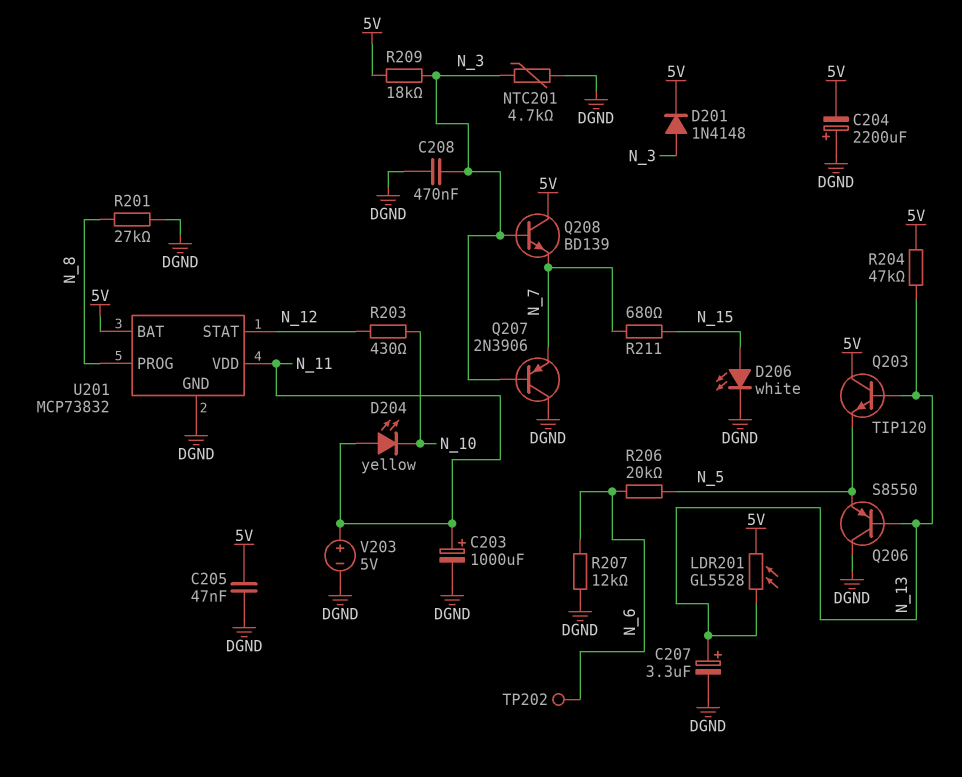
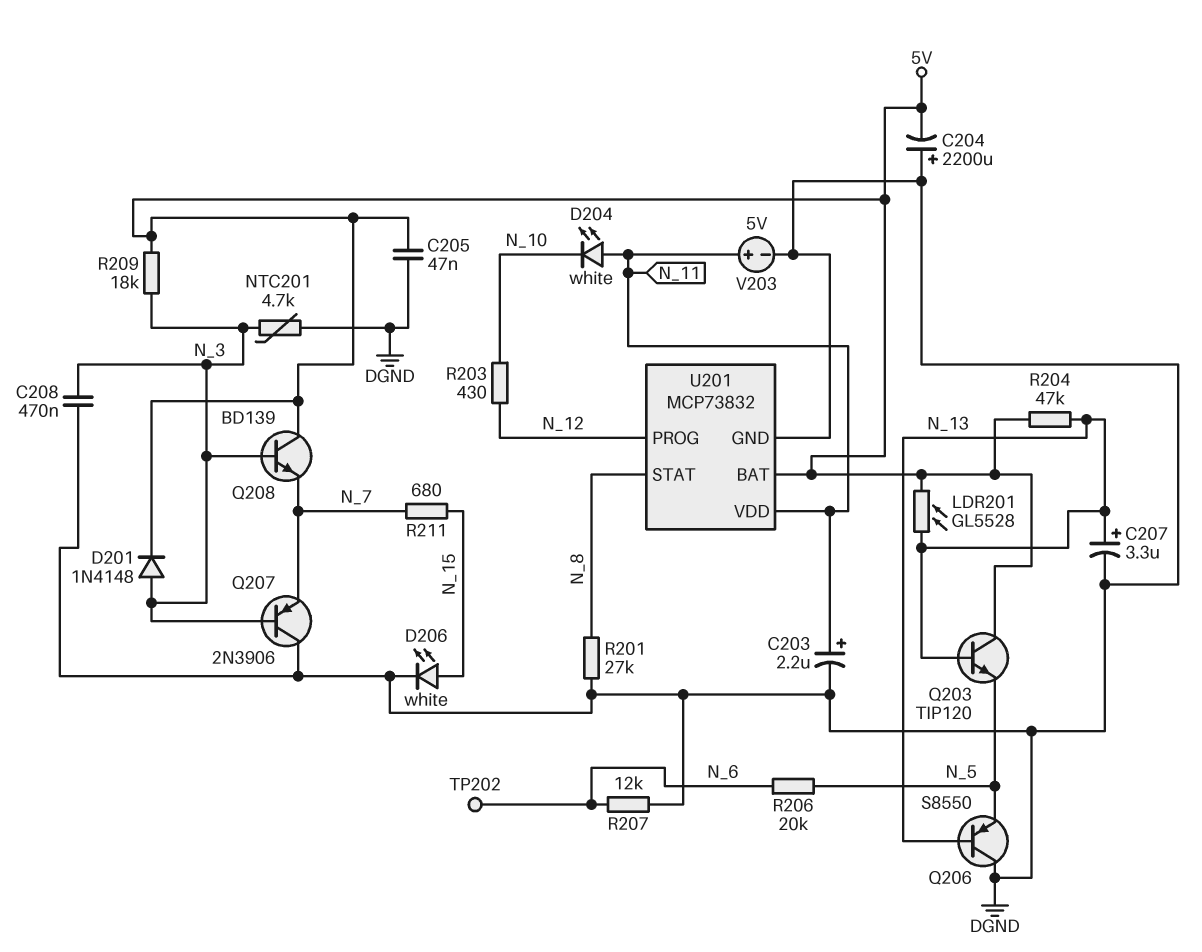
C203: 1000uF (plus N_11, minus DGND) -> 2.2uF (plus N_11, minus DGND)
D204: LED yellow (A N_11, K N_10) -> LED white (A N_11, K N_10)
U201 pin PROG: N_8 -> N_12
U201 pin STAT: N_12 -> N_8

